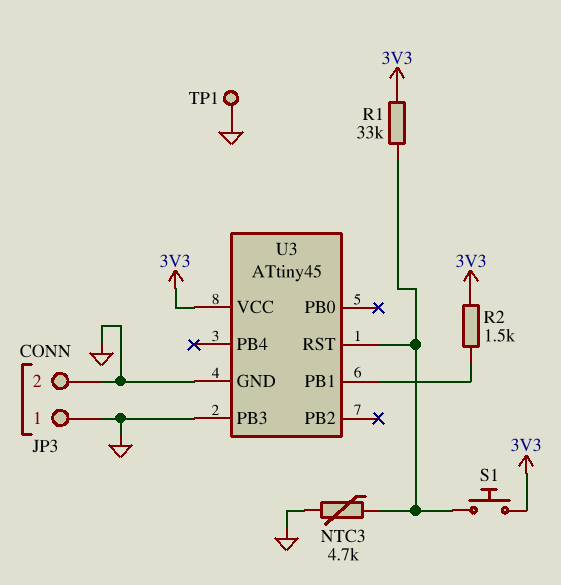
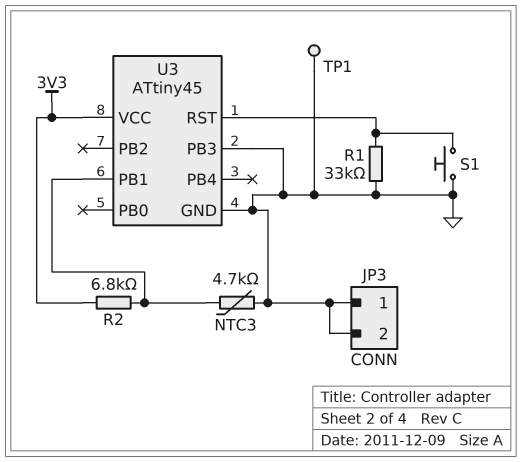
NTC3: 4.7k (GND, U3/RST) -> 4.7k (GND, U3/PB1)
R1: 33k (3V3, U3/RST) -> 33k (GND, U3/RST)
R2: 1.5k (3V3, U3/PB1) -> 6.8k (3V3, U3/PB1)
S1: button (3V3, U3/RST) -> button (GND, U3/RST)

